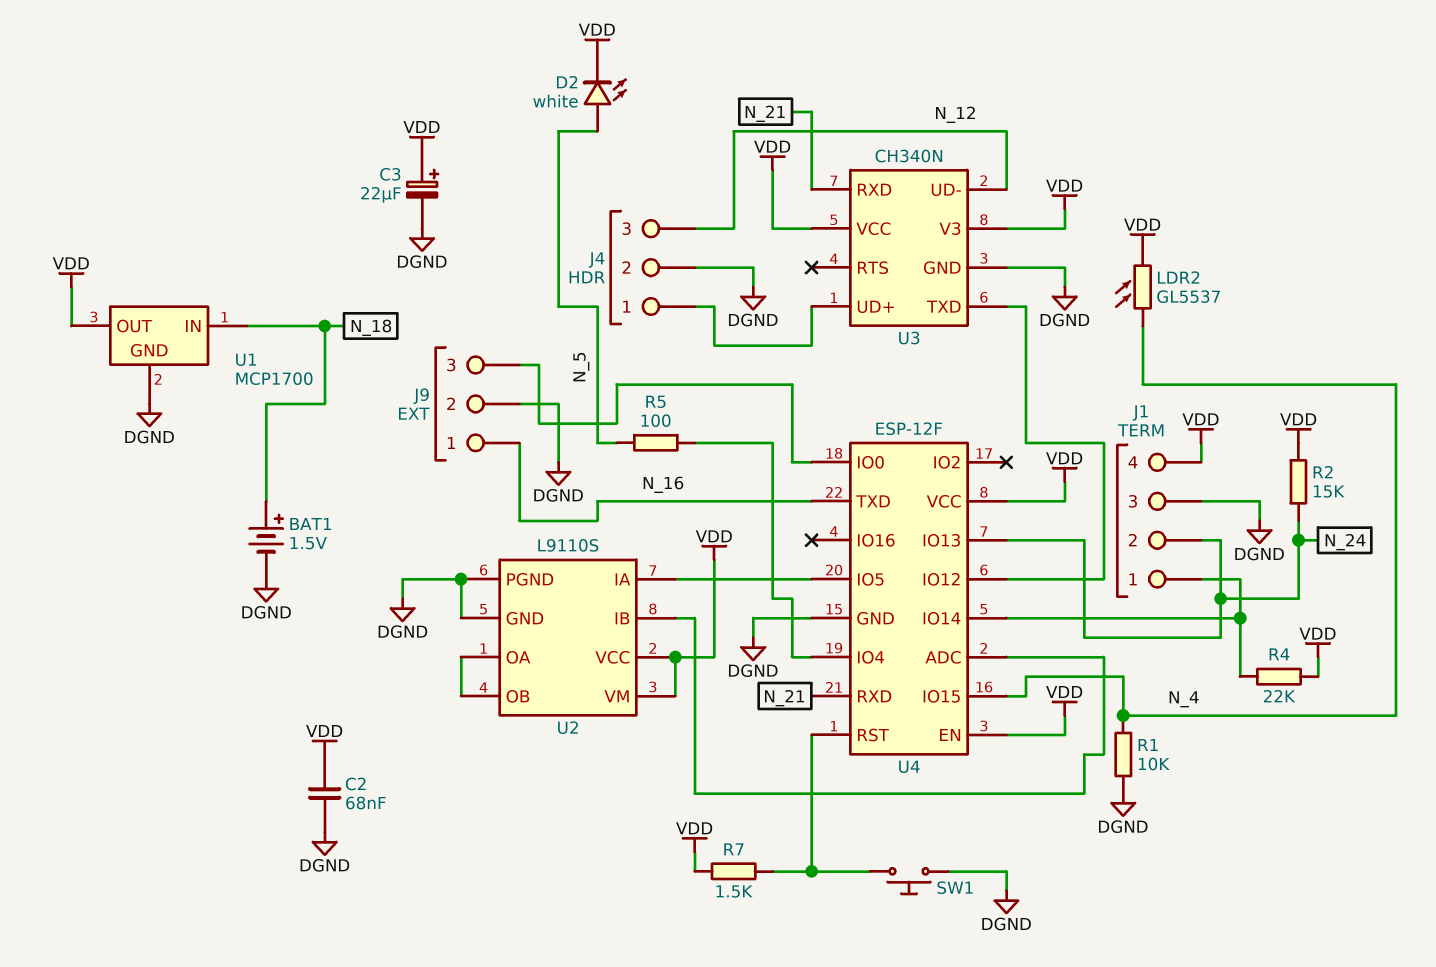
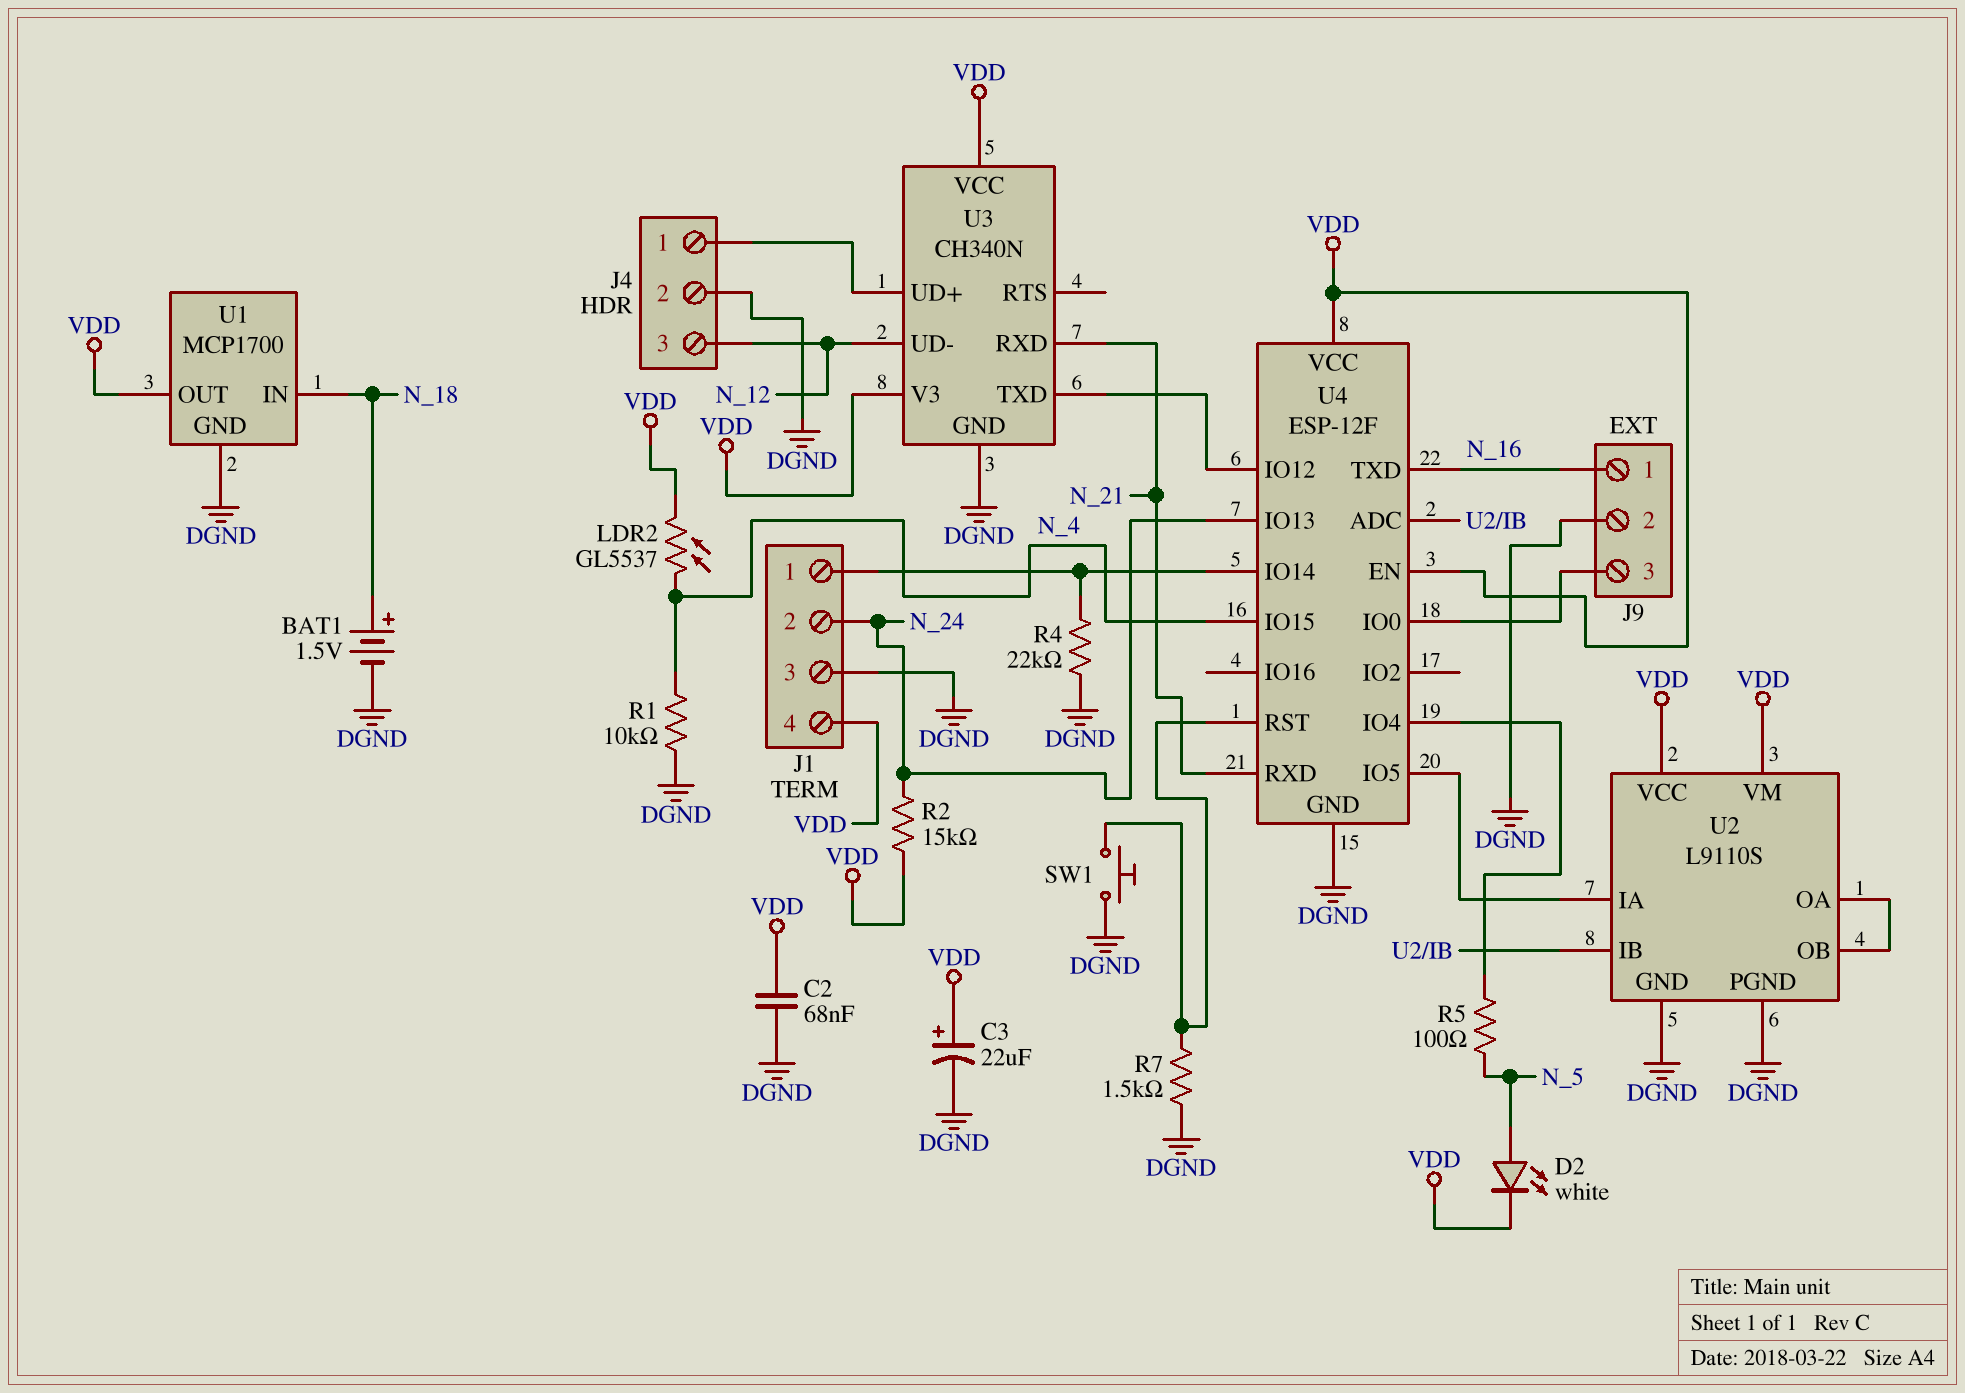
R4: 22k (J1/1, VDD) -> 22k (DGND, J1/1)
R7: 1.5k (U4/RST, VDD) -> 1.5k (DGND, U4/RST)

